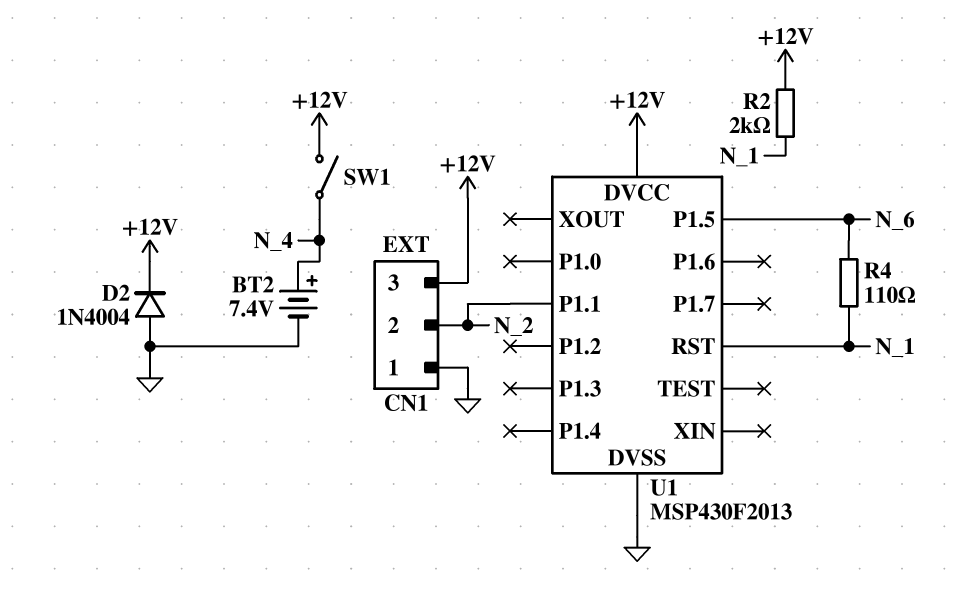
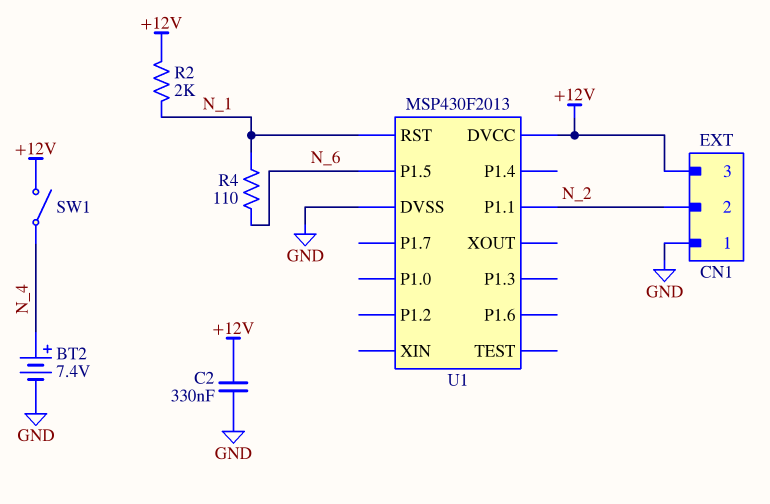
C2: none -> 330nF (+12V, GND)
D2: diode 1N4004 (A GND, K +12V) -> none

